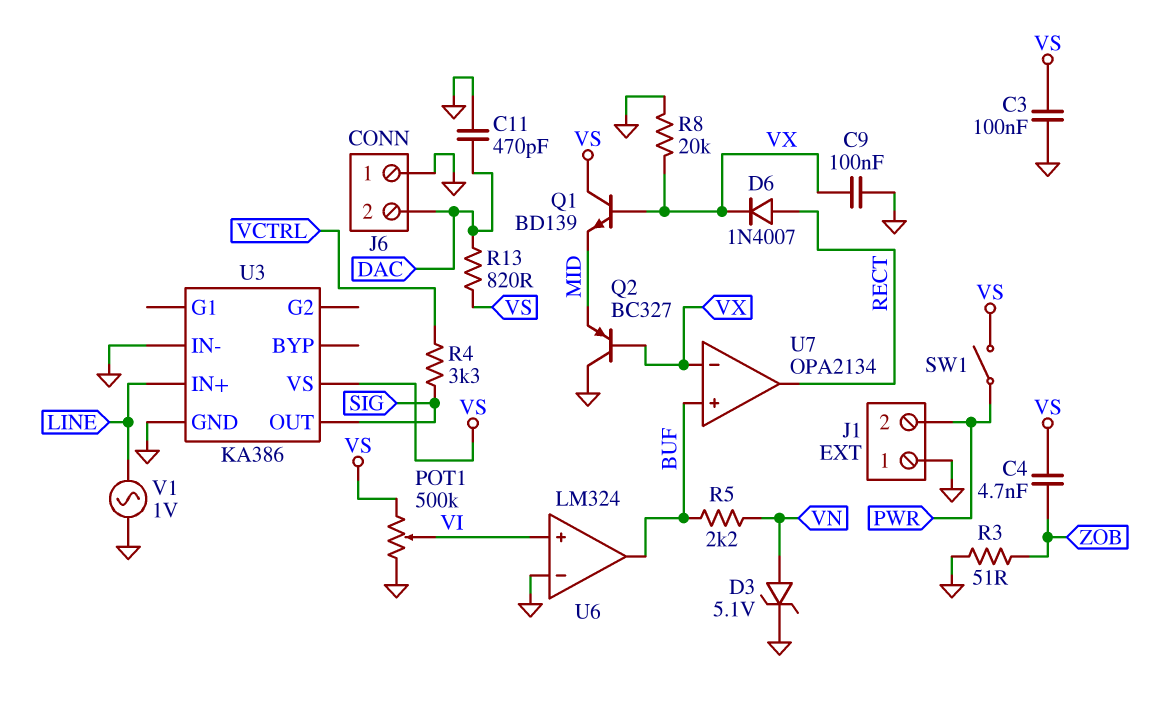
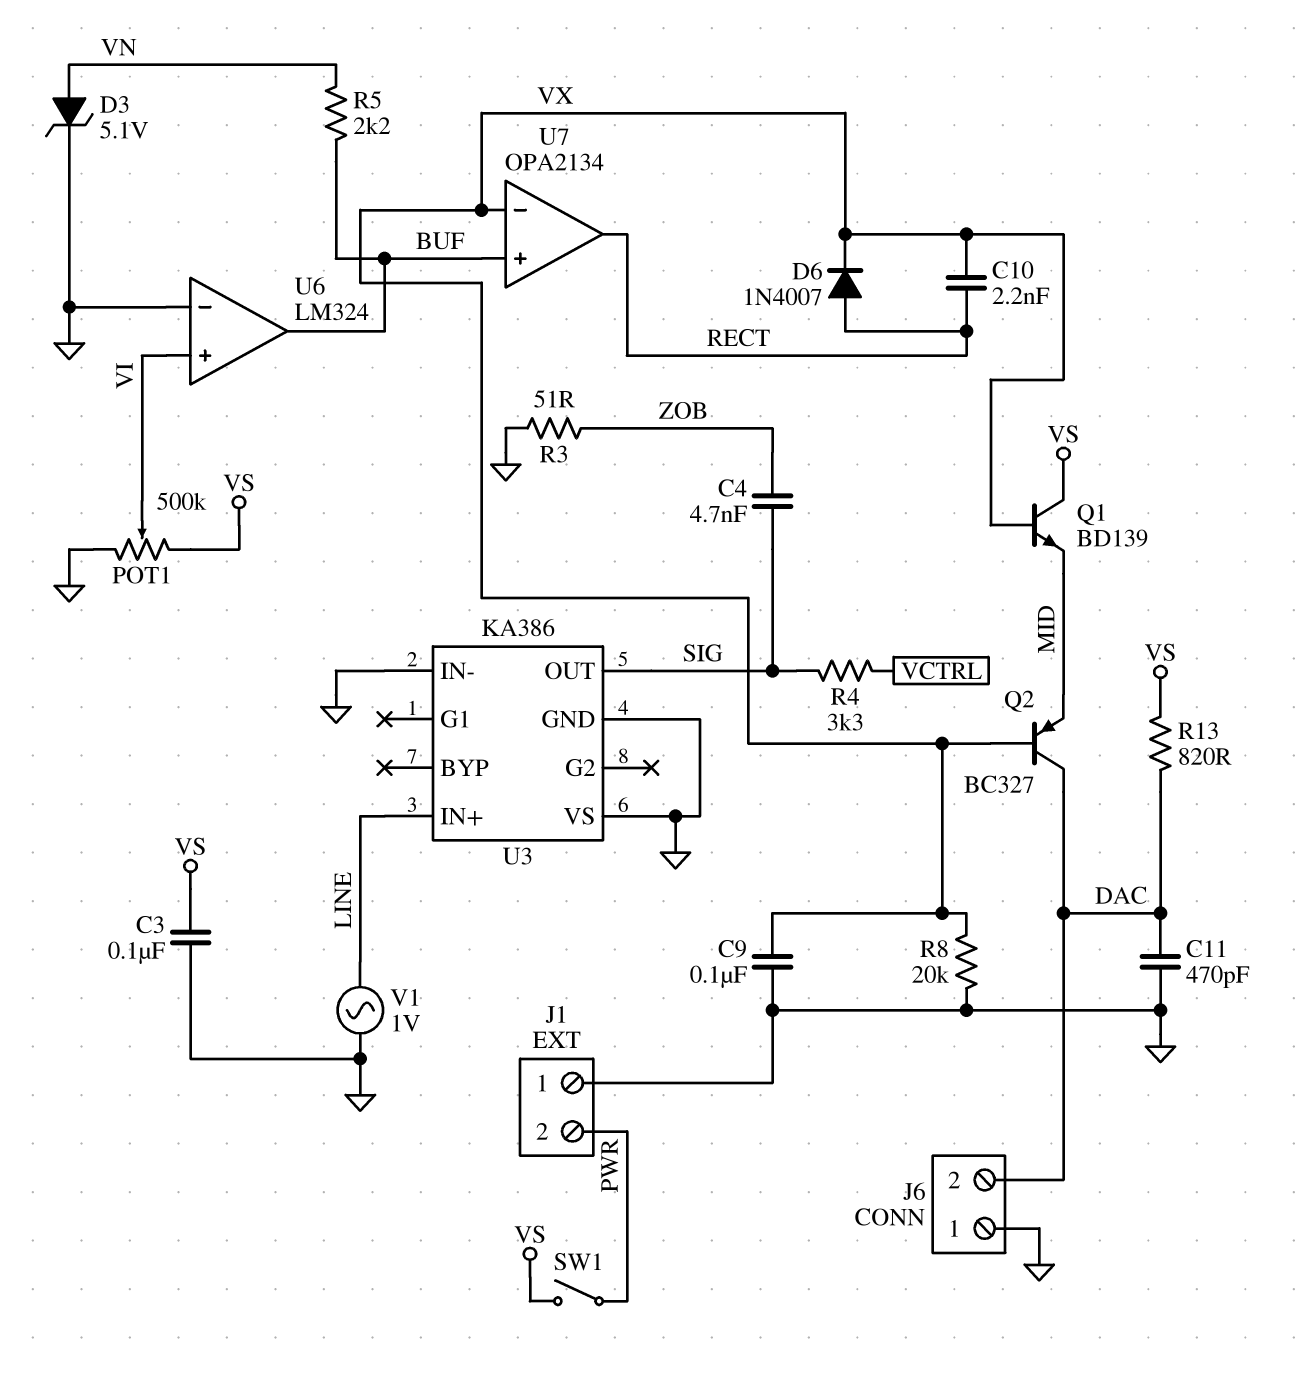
C4: 4.7nF (VS, ZOB) -> 4.7nF (SIG, ZOB)
C10: none -> 2.2nF (RECT, VX)
Q2: PNP BC327 (B VX, C GND, E MID) -> PNP BC327 (B VX, C DAC, E MID)
U3 pin VS: VS -> GND

